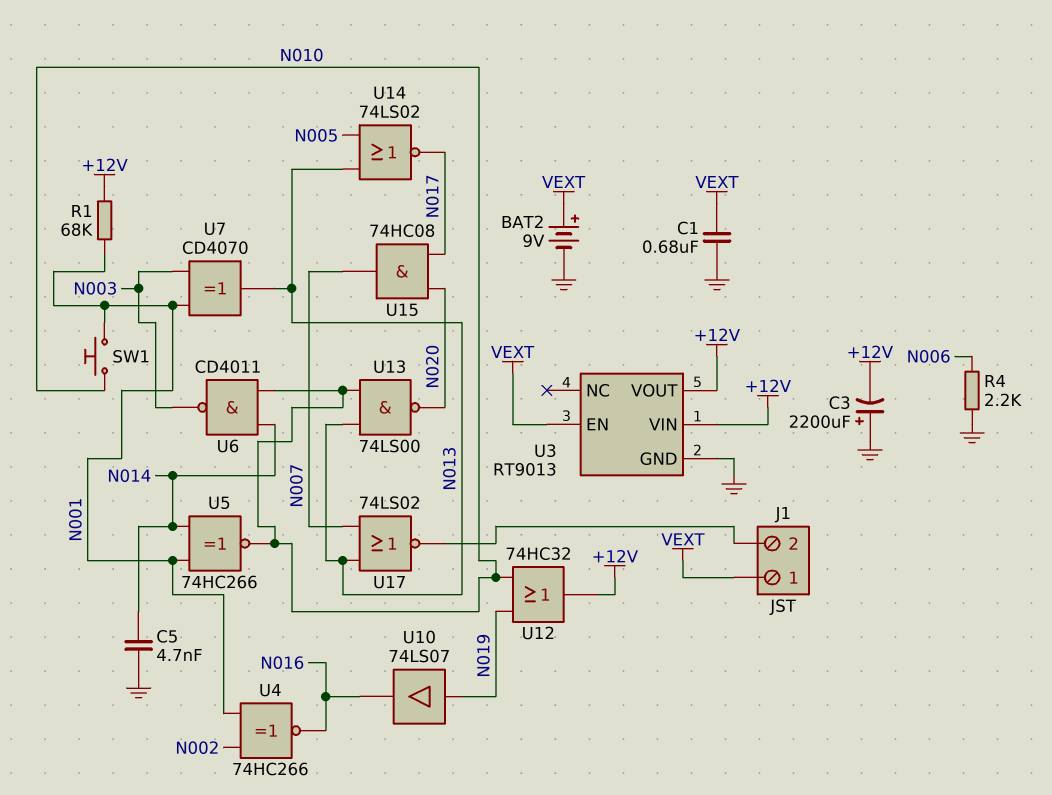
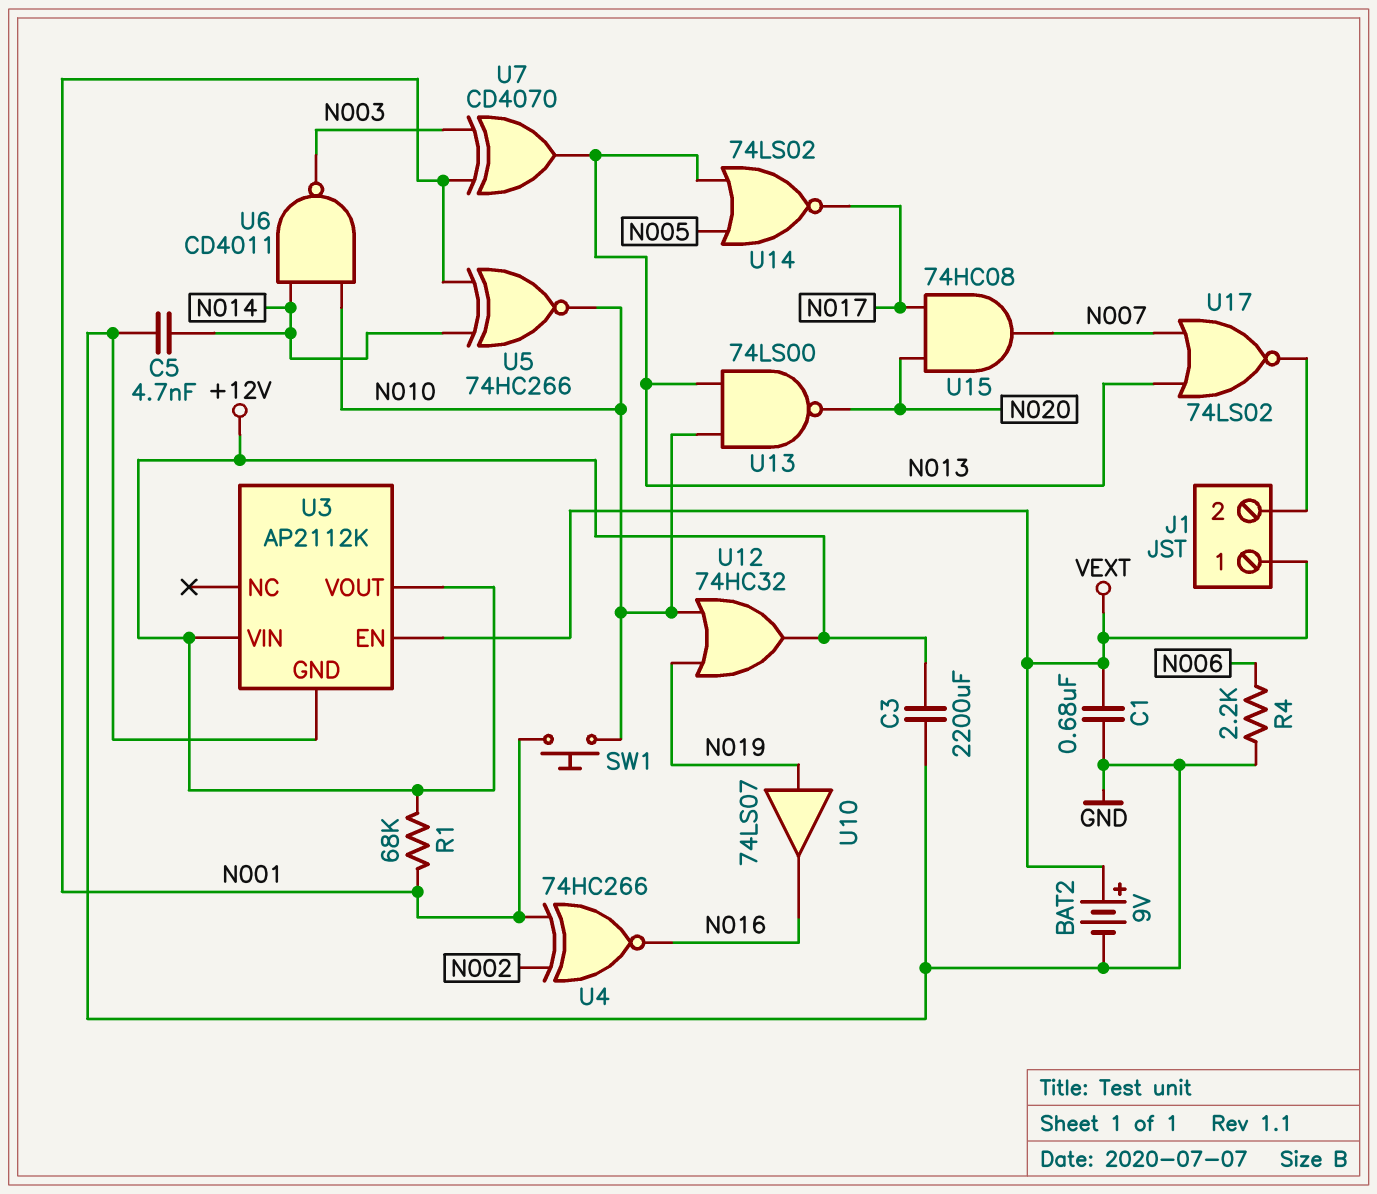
C3: 2200uF (plus GND, minus +12V) -> 2200uF (+12V, GND)
U3: RT9013 -> AP2112K

